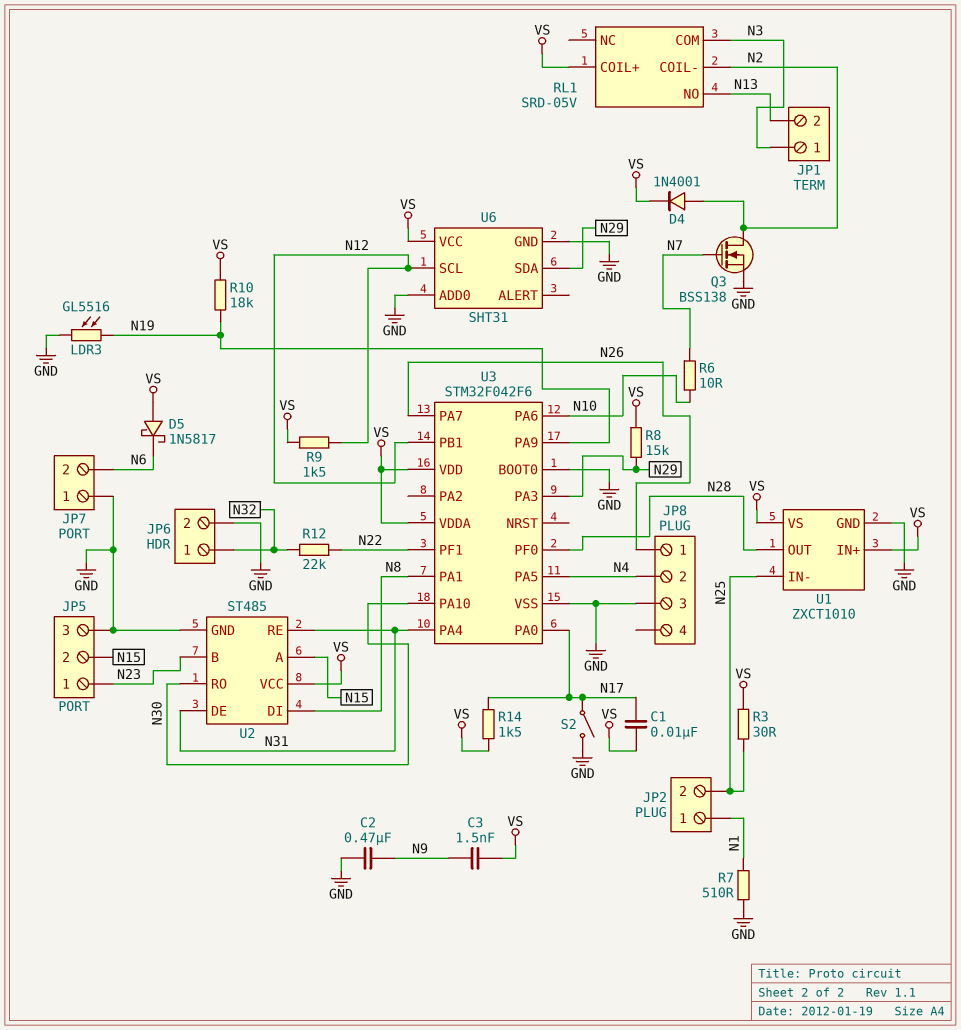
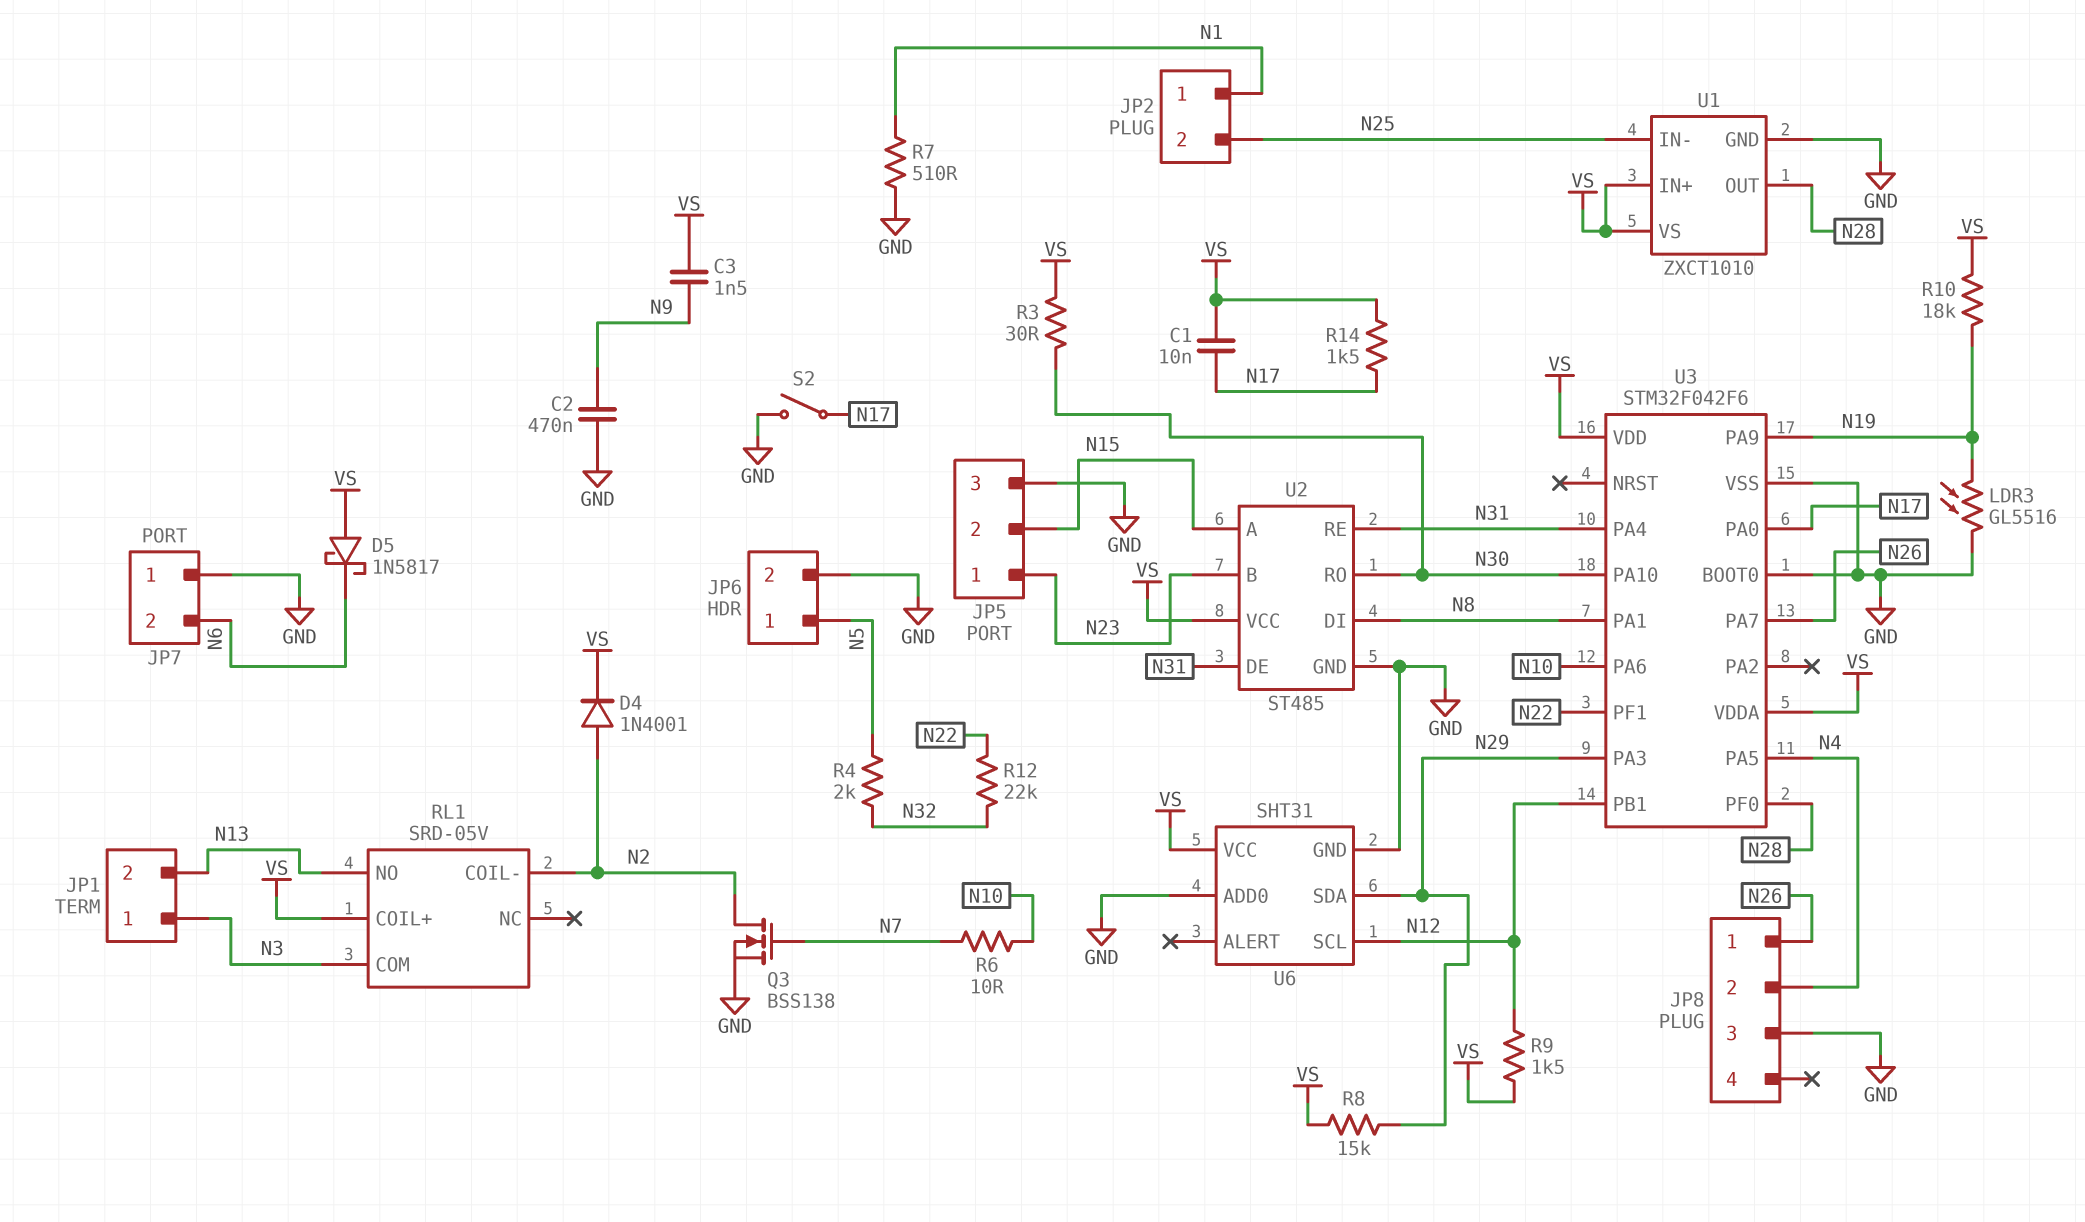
JP6 pin 1: N32 -> N5
R3: 30 (N25, VS) -> 30 (N30, VS)
R4: none -> 2k (N5, N32)

